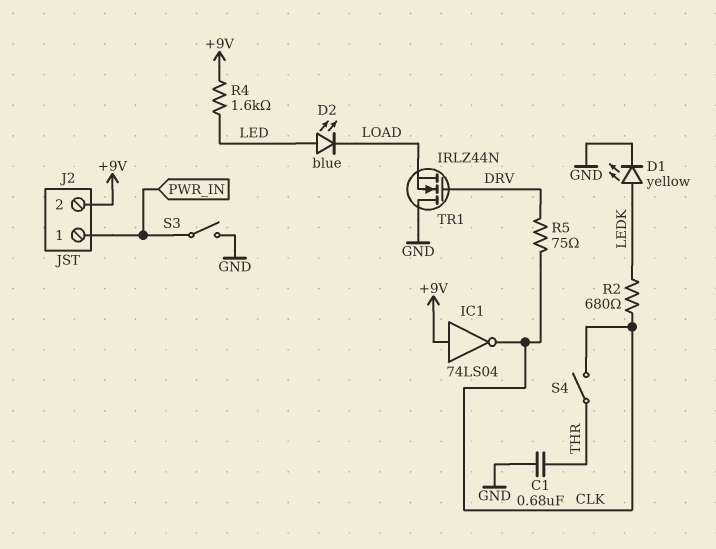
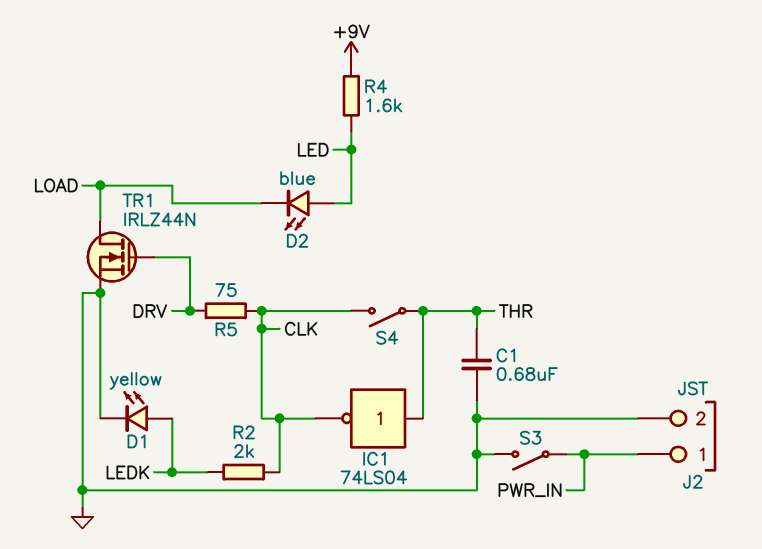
IC1: NOT 74LS04 (in +9V, out CLK) -> NOT 74LS04 (in THR, out CLK)
J2 pin 2: +9V -> GND
R2: 680 (CLK, LEDK) -> 2k (CLK, LEDK)
TR1: NMOS IRLZ44N (G DRV, D GND, S LOAD) -> NMOS IRLZ44N (G DRV, D LOAD, S GND)

